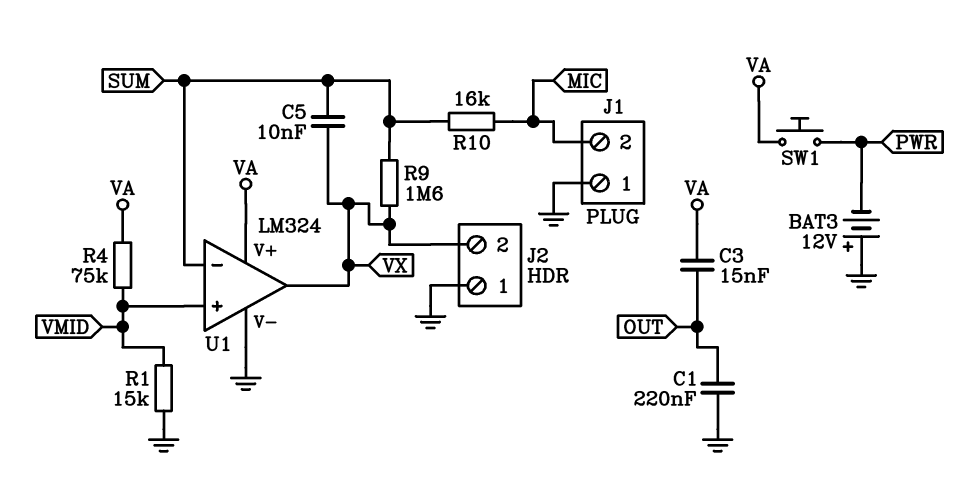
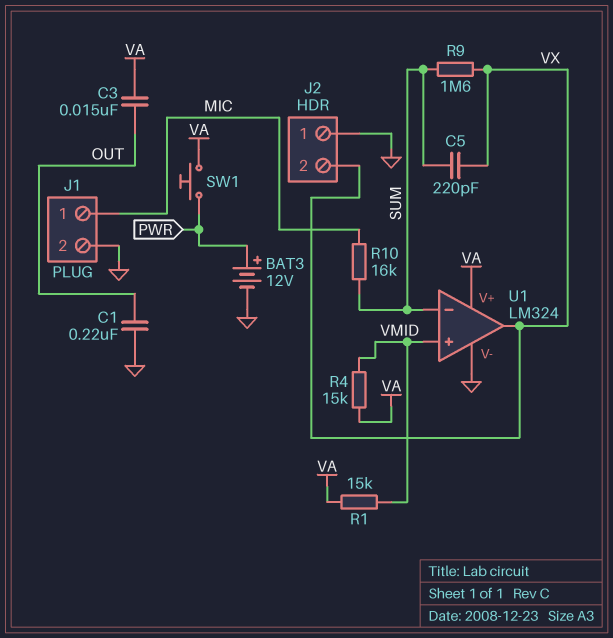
BAT3: 12V (plus GND, minus PWR) -> 12V (plus PWR, minus GND)
C5: 10nF (SUM, VX) -> 220pF (SUM, VX)
J1 pin 1: GND -> MIC
J1 pin 2: MIC -> GND
R1: 15k (GND, VMID) -> 15k (VA, VMID)
R4: 75k (VA, VMID) -> 15k (VA, VMID)

